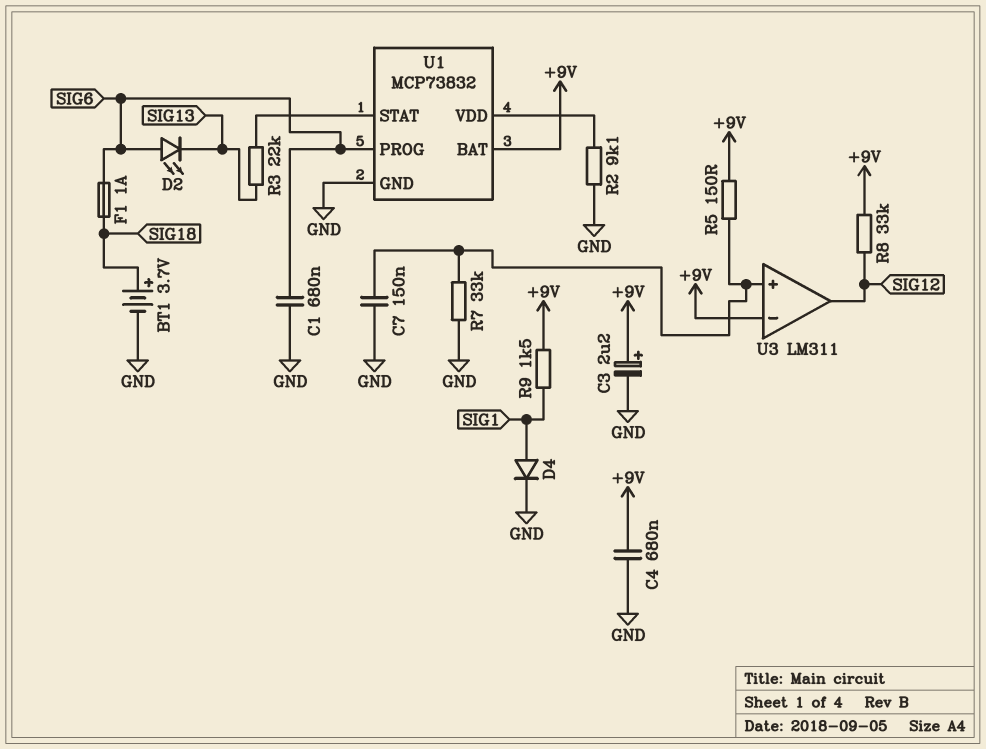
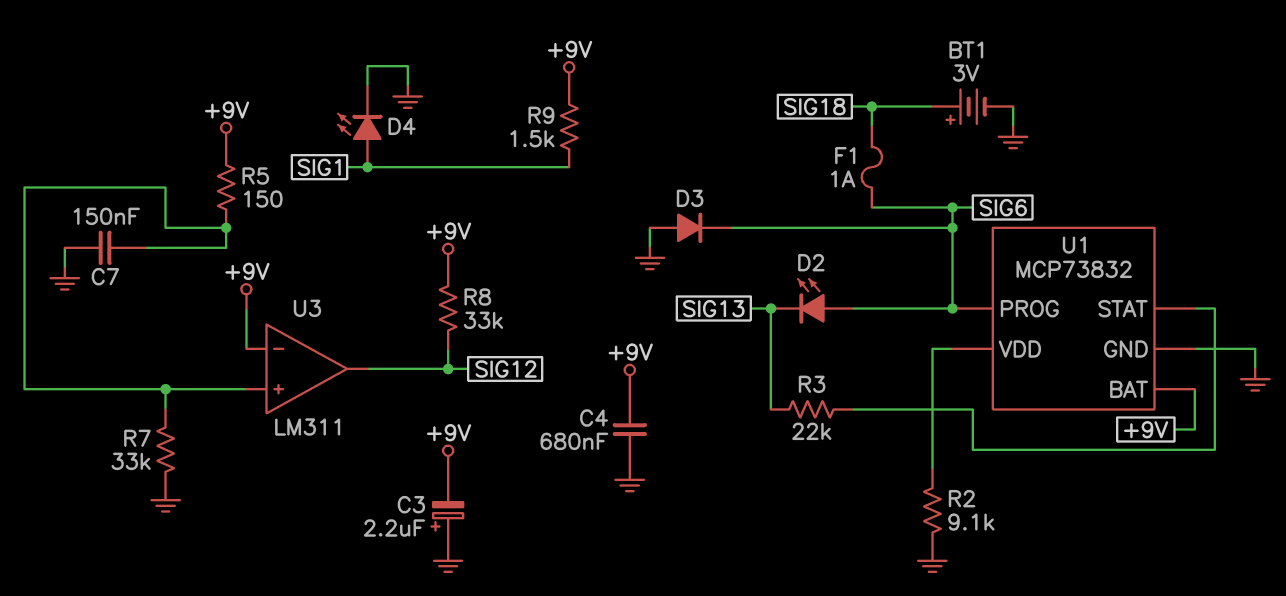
BT1: 3.7V (plus SIG18, minus GND) -> 3V (plus SIG18, minus GND)
C1: 680nF (GND, SIG6) -> none
C3: 2.2uF (plus +9V, minus GND) -> 2.2uF (plus GND, minus +9V)
D3: none -> diode (A GND, K SIG6)
D4: diode (A SIG1, K GND) -> LED (A SIG1, K GND)

